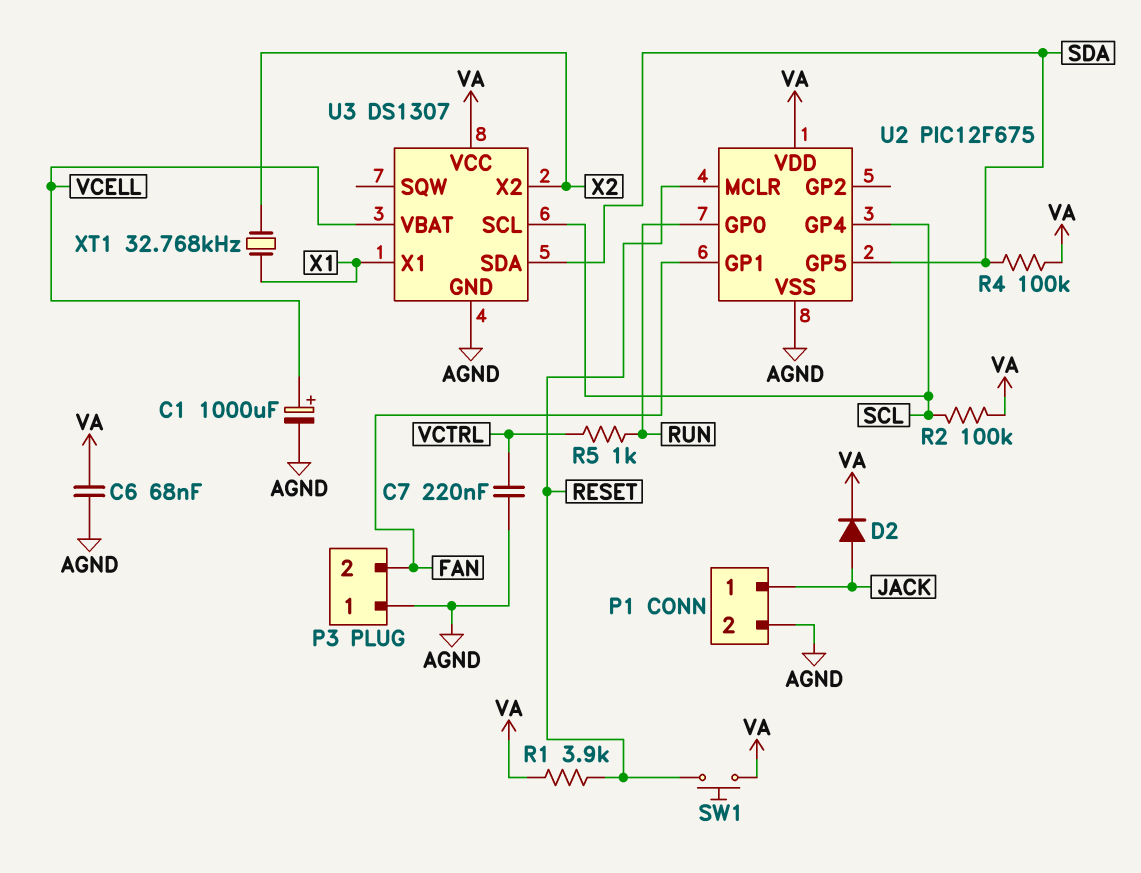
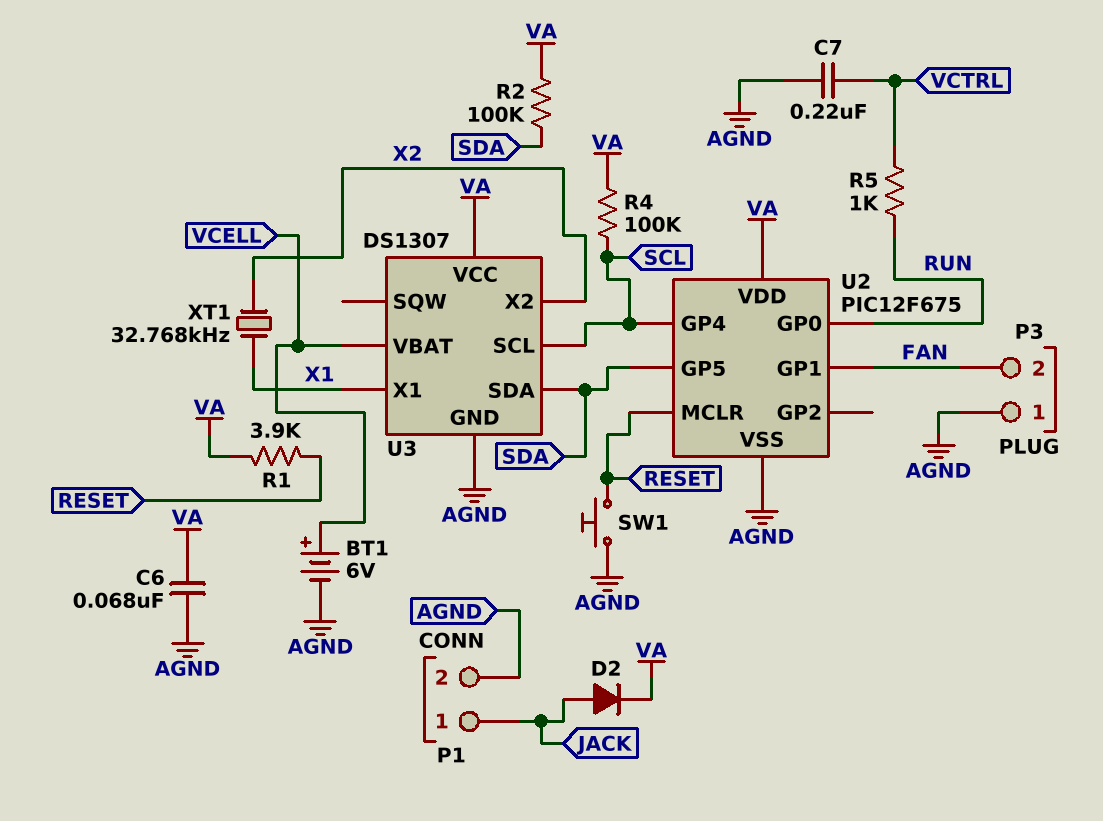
BT1: none -> 6V (plus VCELL, minus AGND)
C1: 1000uF (plus VCELL, minus AGND) -> none
R2: 100k (SCL, VA) -> 100k (SDA, VA)
R4: 100k (SDA, VA) -> 100k (SCL, VA)
SW1: button (RESET, VA) -> button (AGND, RESET)

